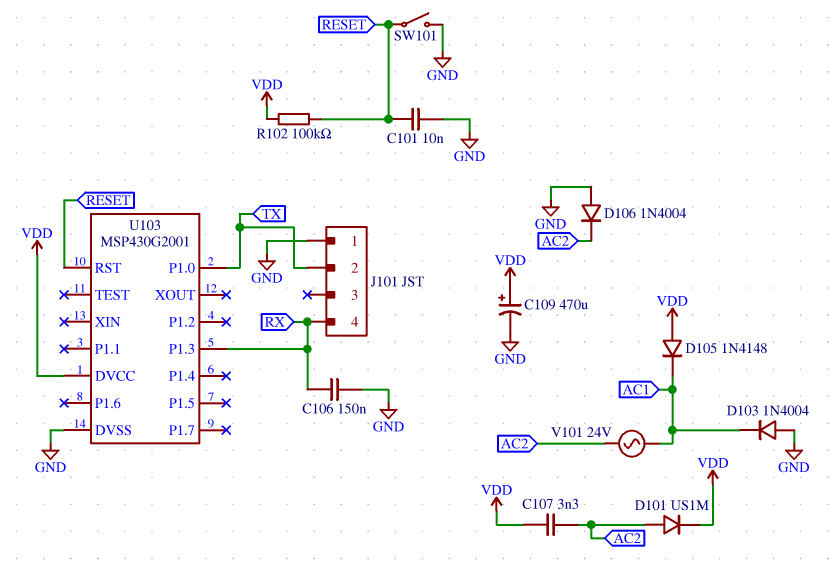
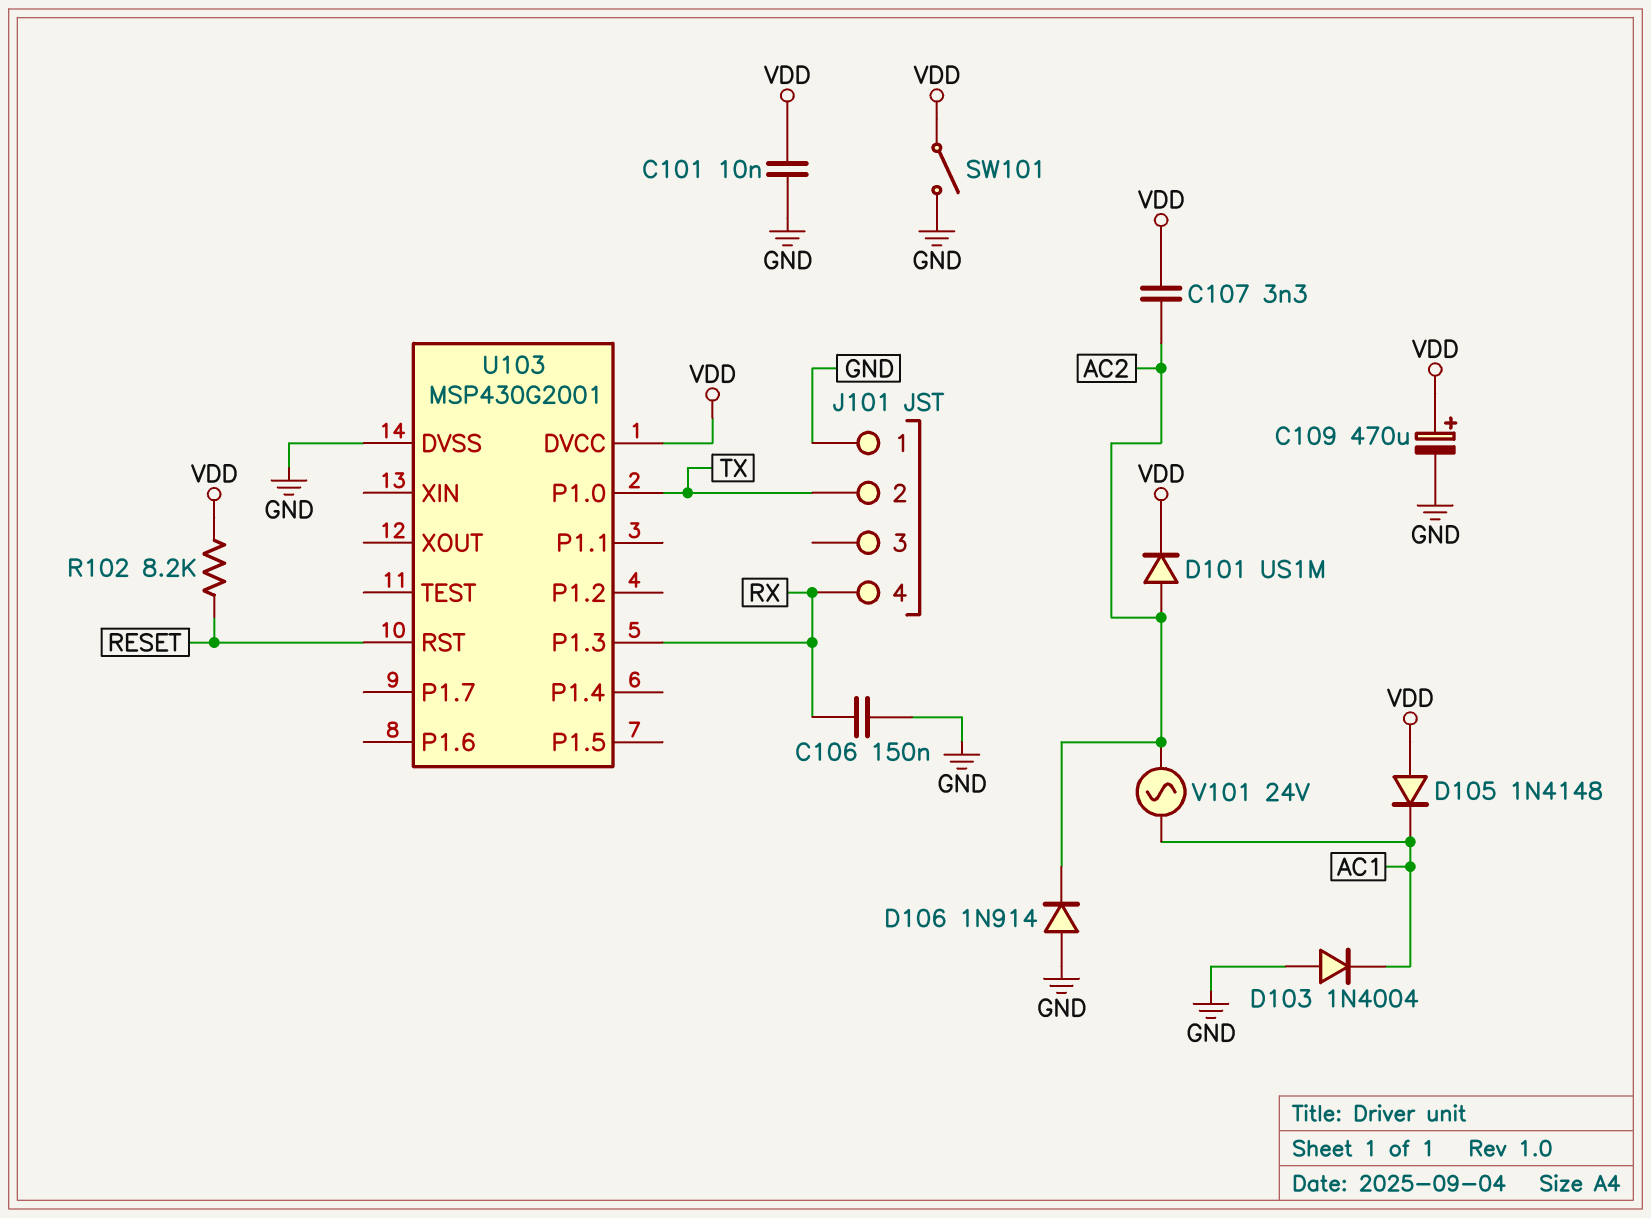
C101: 10nF (GND, RESET) -> 10nF (GND, VDD)
D106: diode 1N4004 (A GND, K AC2) -> diode 1N914 (A GND, K AC2)
R102: 100k (RESET, VDD) -> 8.2k (RESET, VDD)
SW101: switch (GND, RESET) -> switch (GND, VDD)

